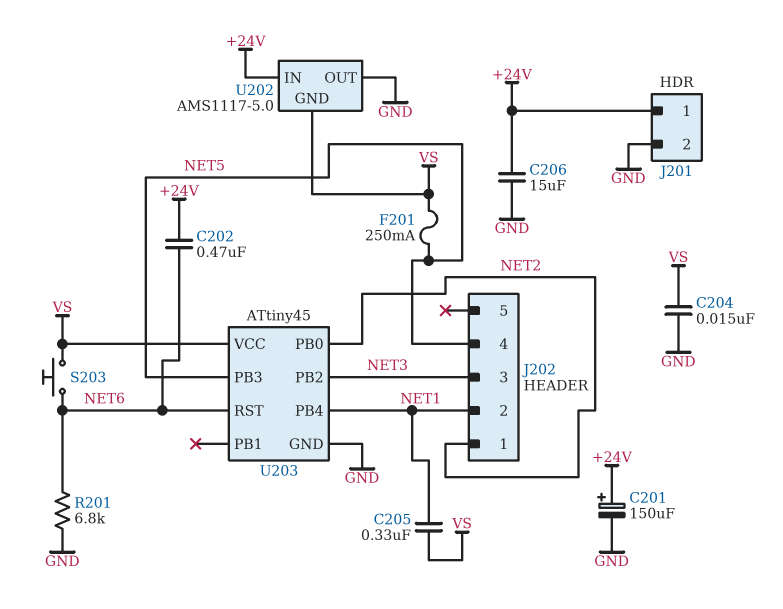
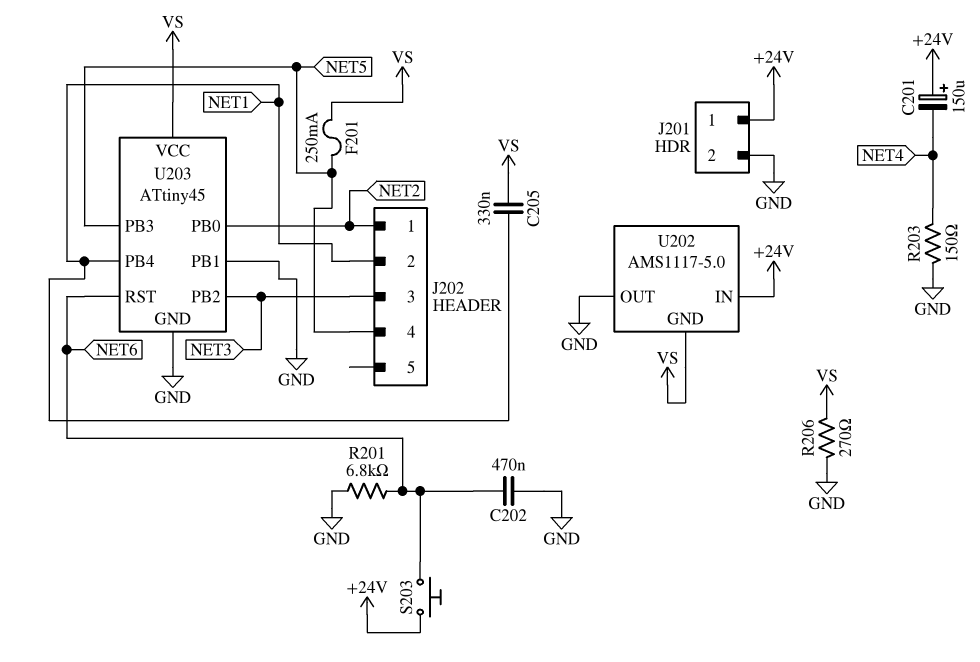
C201: 150uF (plus +24V, minus GND) -> 150uF (plus +24V, minus NET4)
C202: 470nF (+24V, NET6) -> 470nF (GND, NET6)
C204: 15nF (GND, VS) -> none
C206: 15uF (+24V, GND) -> none
R203: none -> 150 (GND, NET4)
R206: none -> 270 (GND, VS)
S203: button (NET6, VS) -> button (+24V, NET6)
U203 pin PB1: none -> GND

